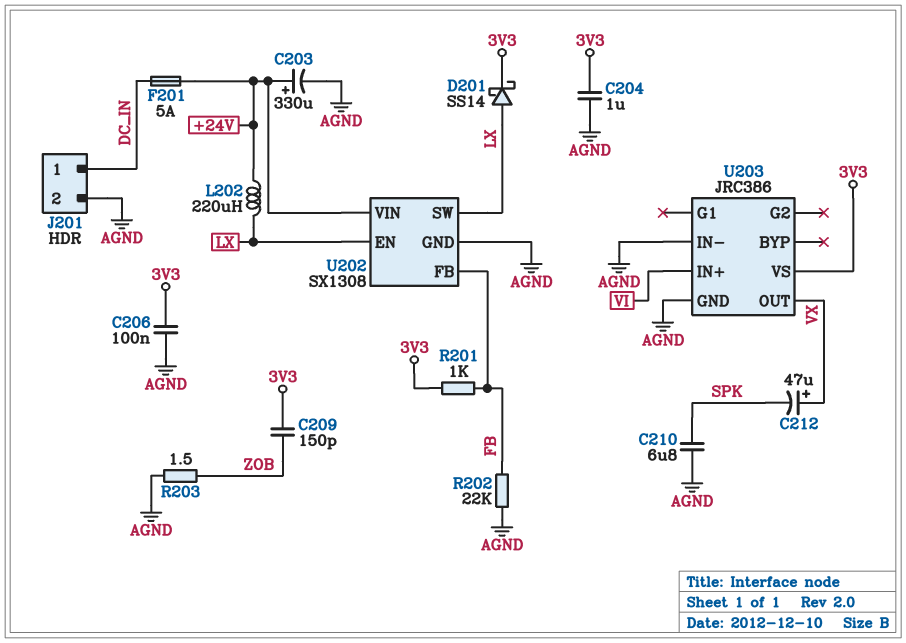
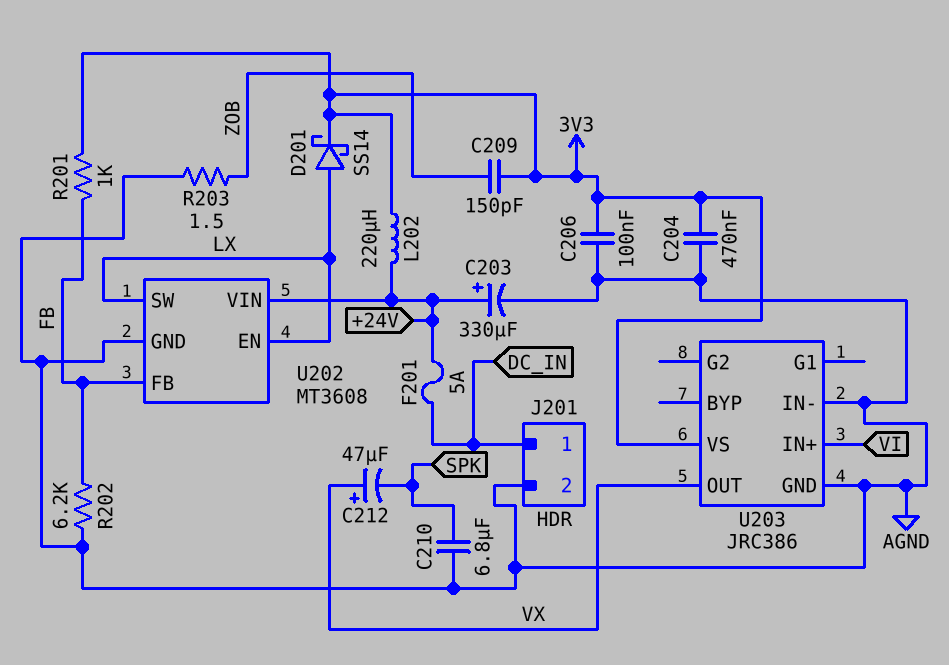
C204: 1uF (3V3, AGND) -> 470nF (3V3, AGND)
L202: 220uH (+24V, LX) -> 220uH (+24V, 3V3)
R202: 22k (AGND, FB) -> 6.2k (AGND, FB)
U202: SX1308 -> MT3608

